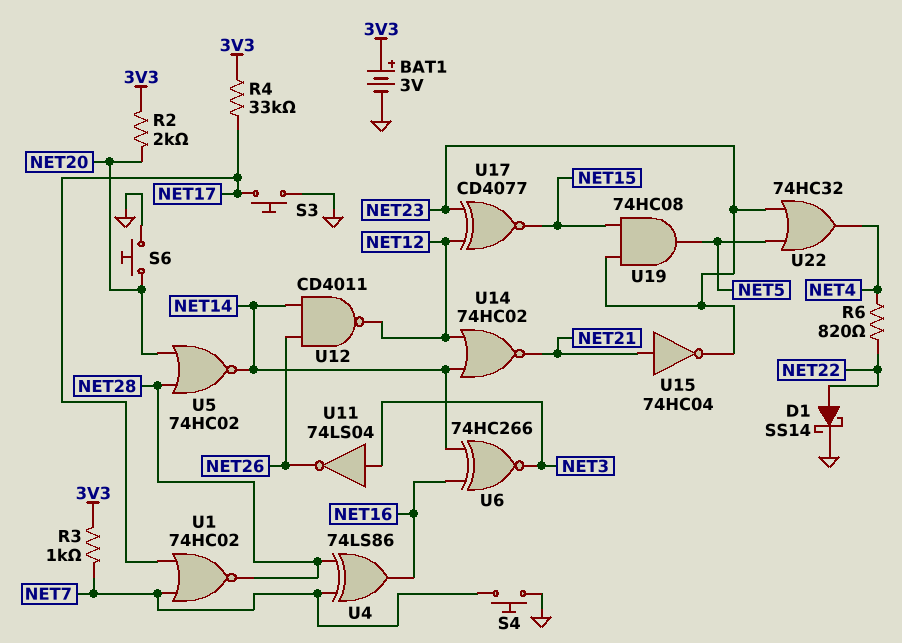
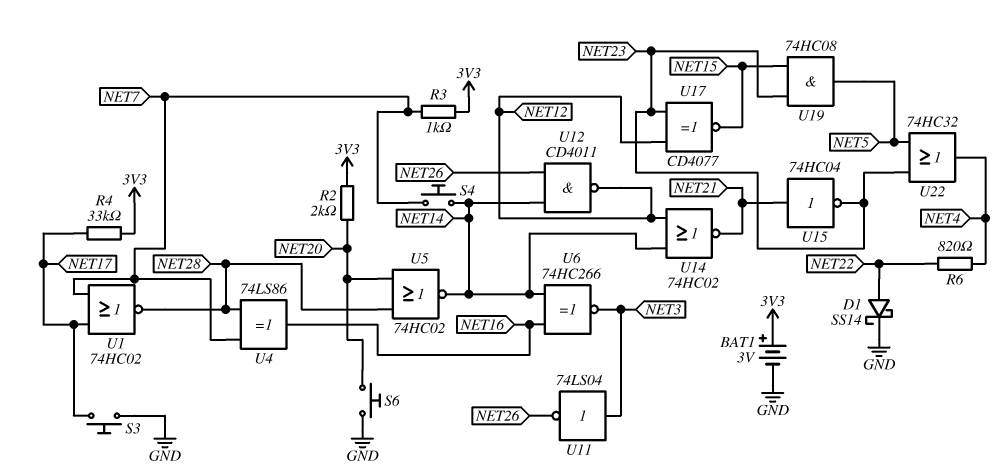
S4: button (GND, NET7) -> button (NET7, NET14)

